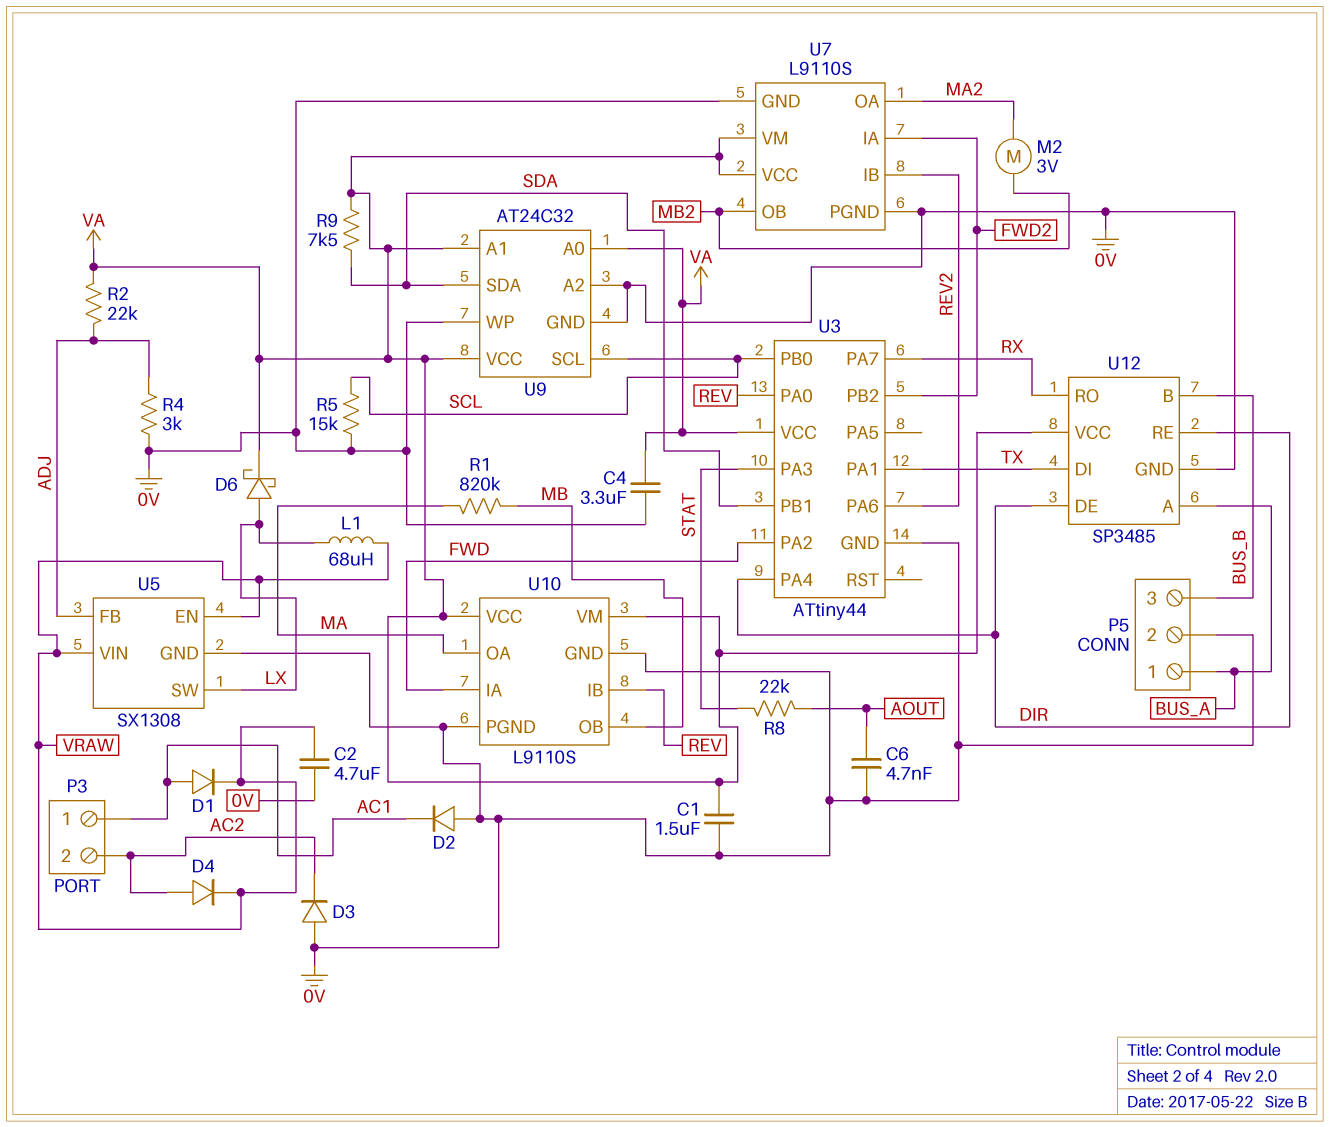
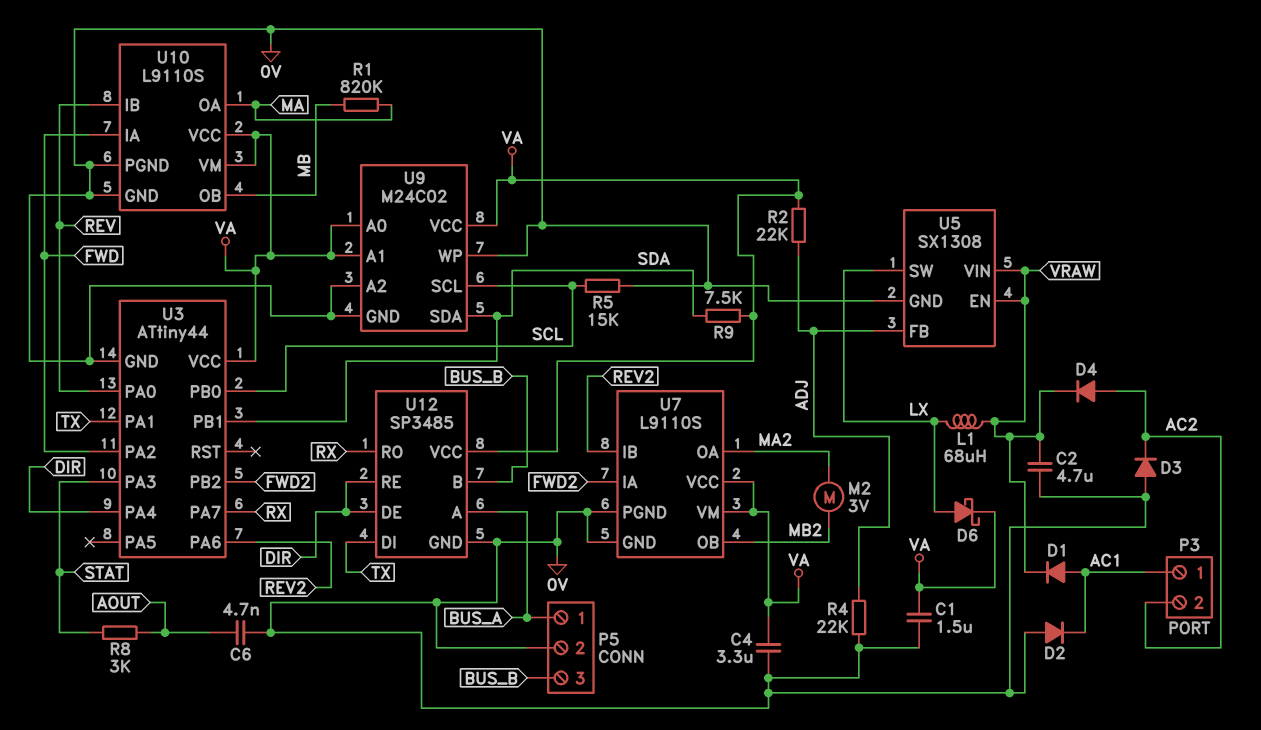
R4: 3k (0V, ADJ) -> 22k (0V, ADJ)
R8: 22k (AOUT, STAT) -> 3k (AOUT, STAT)
U9: AT24C32 -> M24C02

